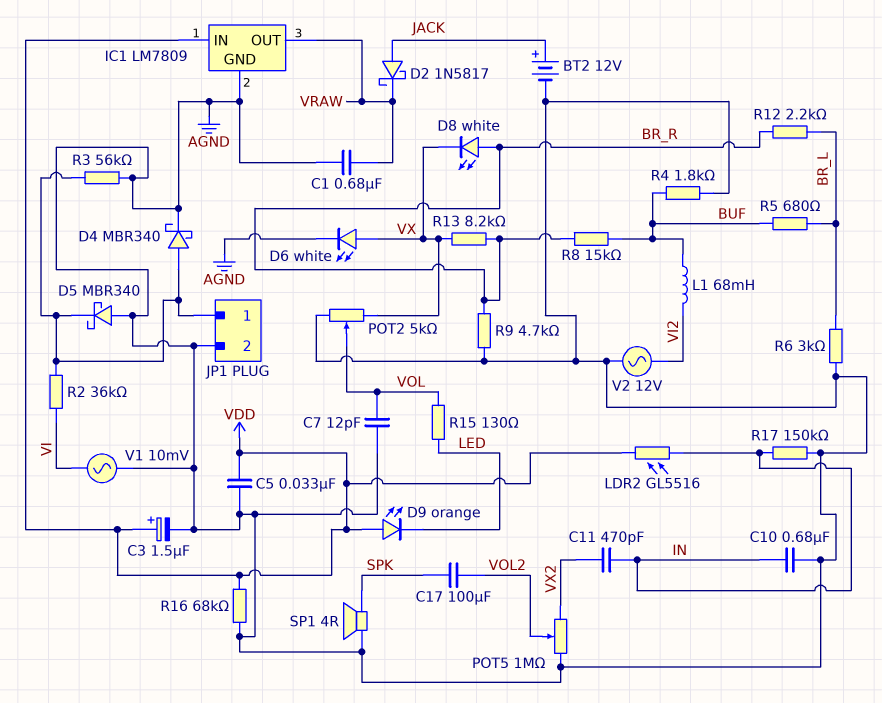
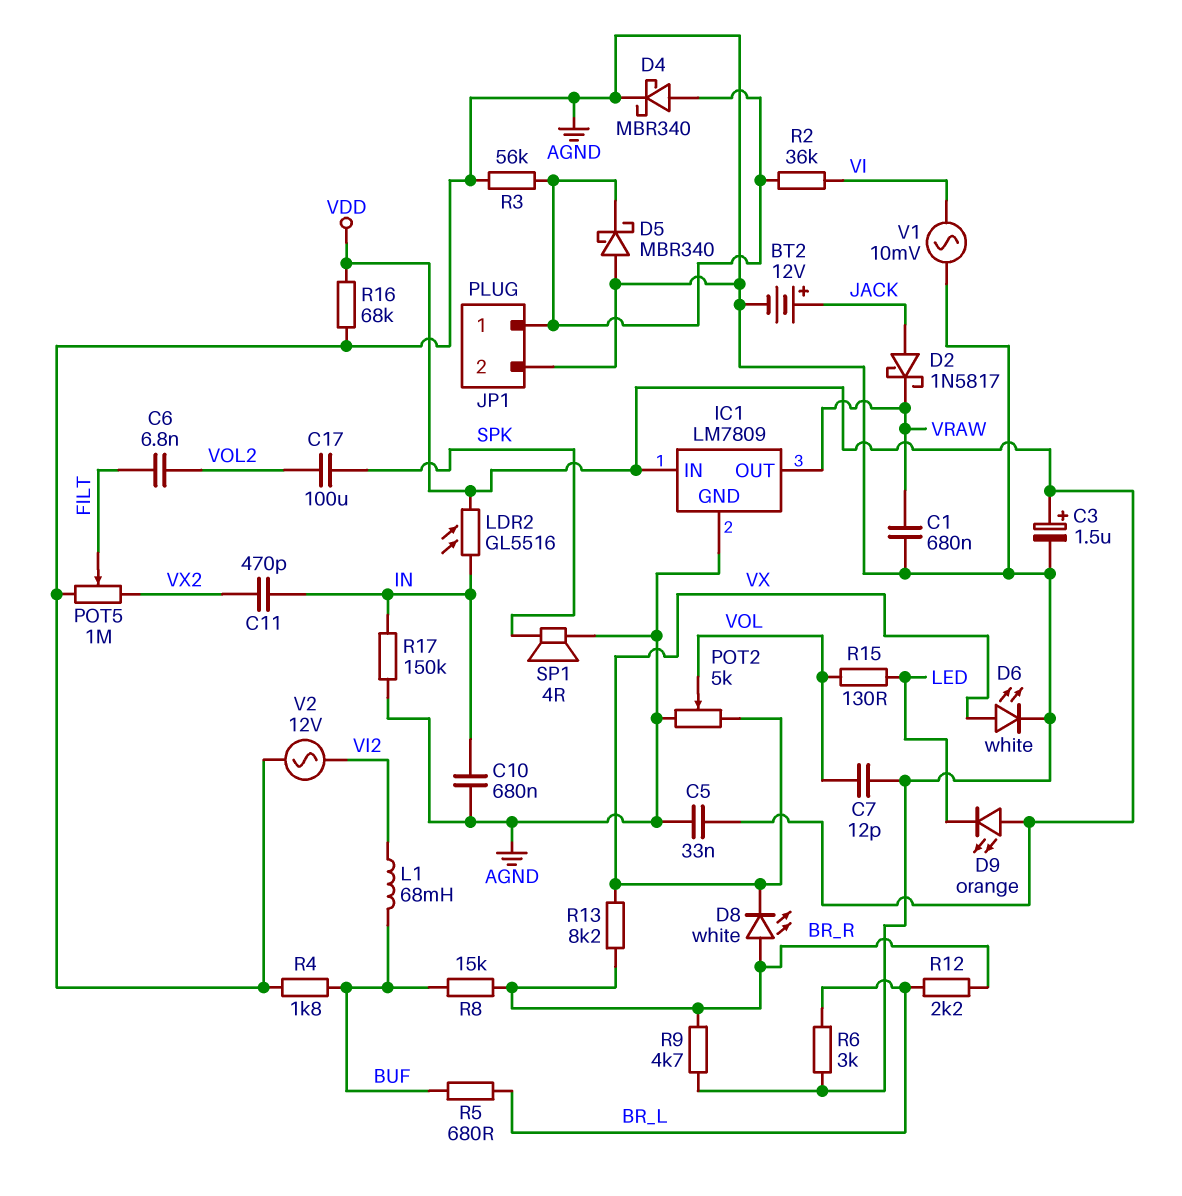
C6: none -> 6.8nF (FILT, VOL2)
POT5: 1M (AGND, VX2, wiper VOL2) -> 1M (AGND, VX2, wiper FILT)

